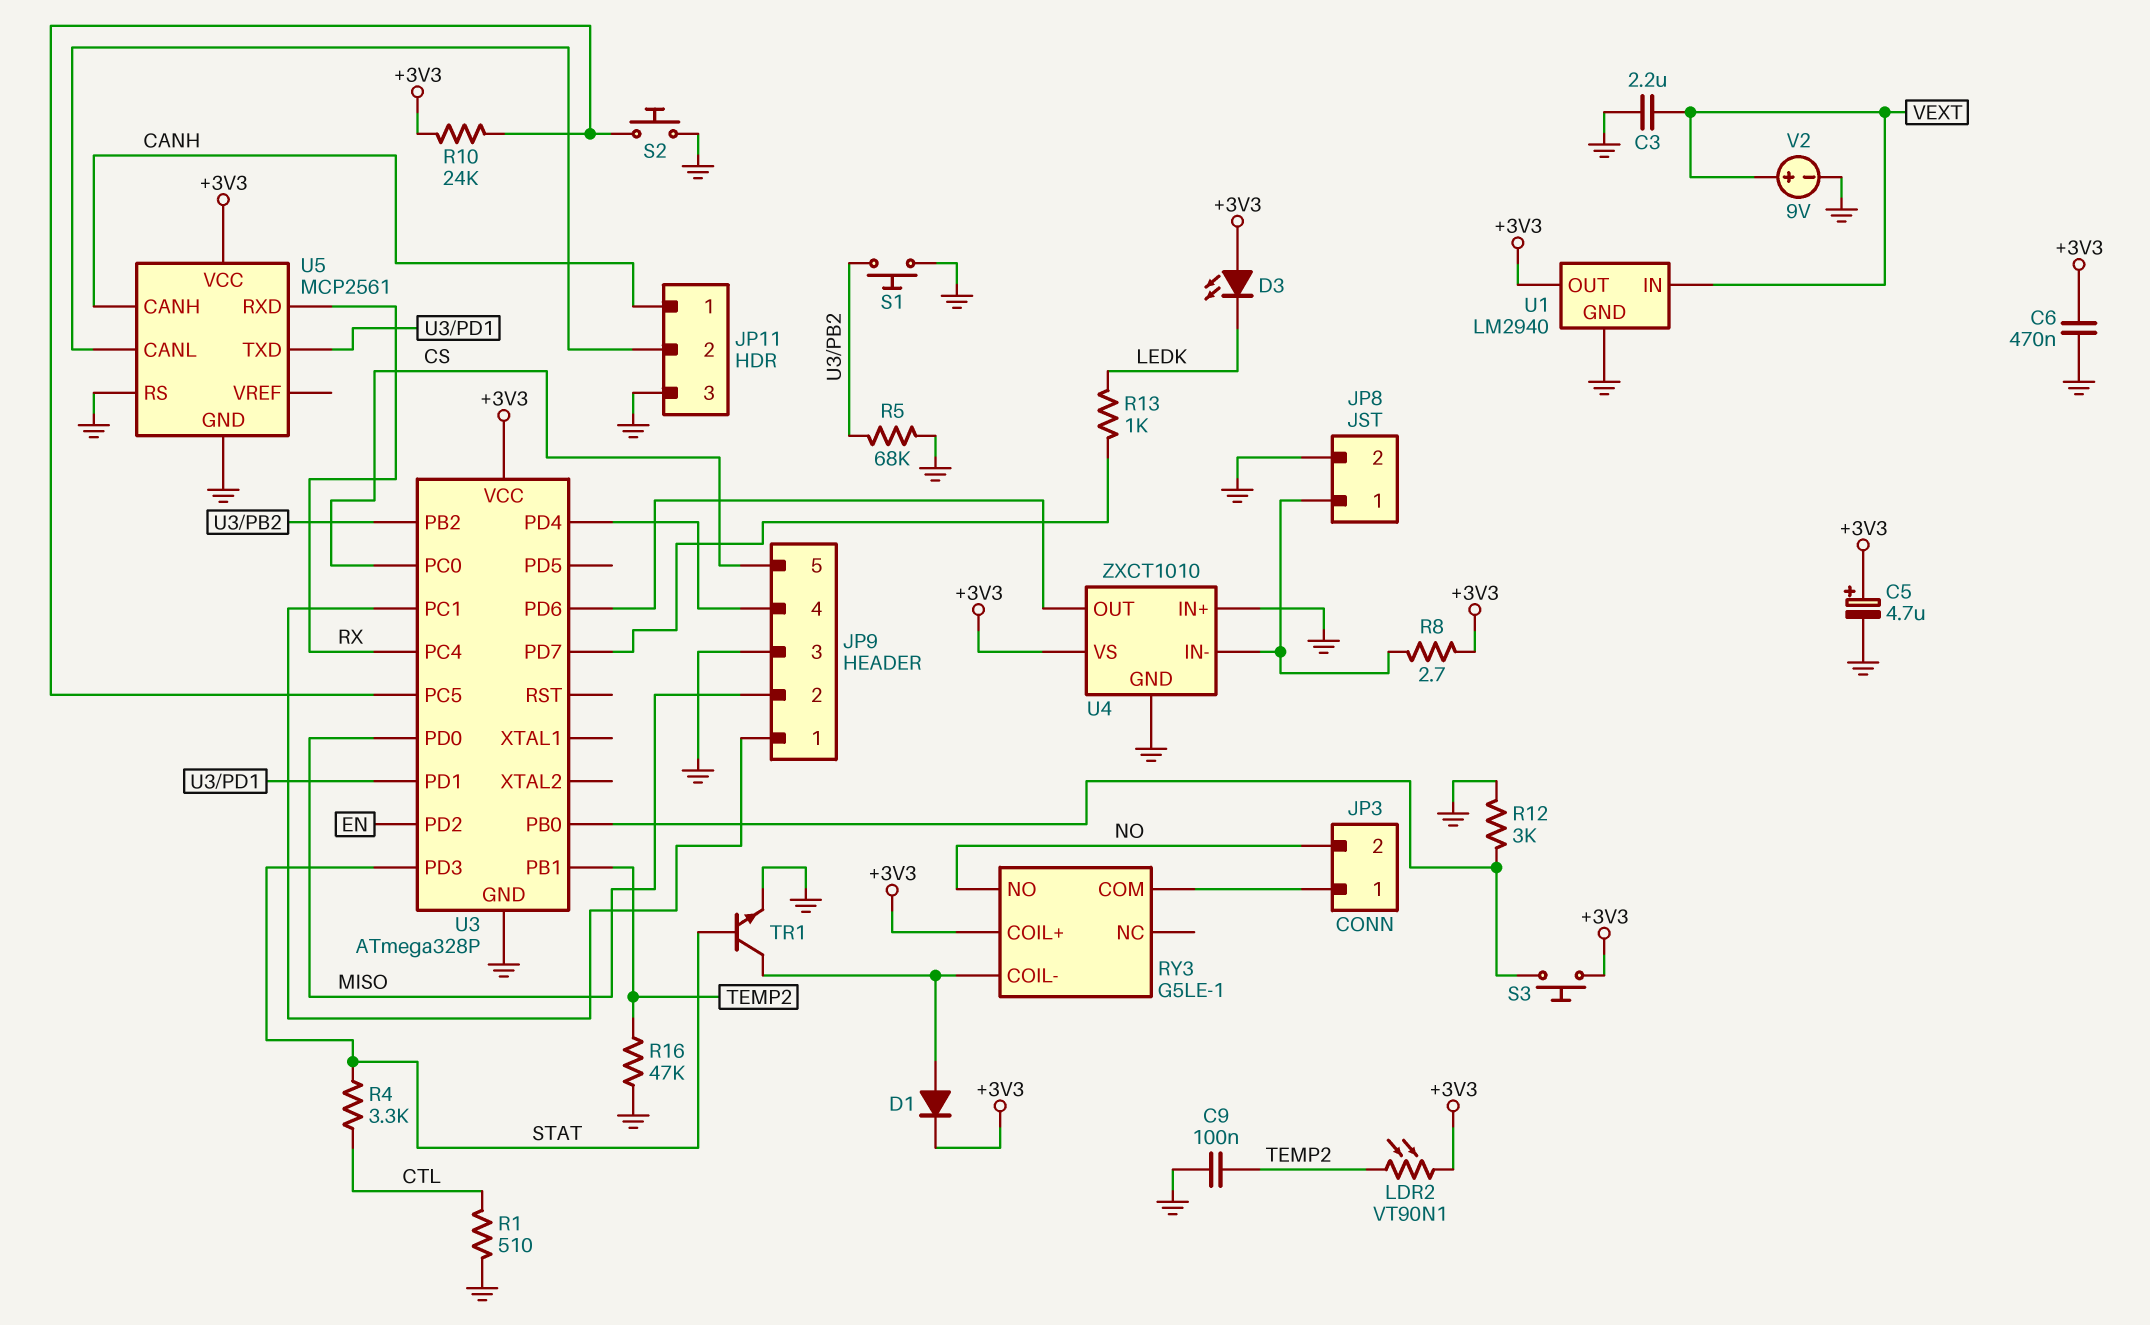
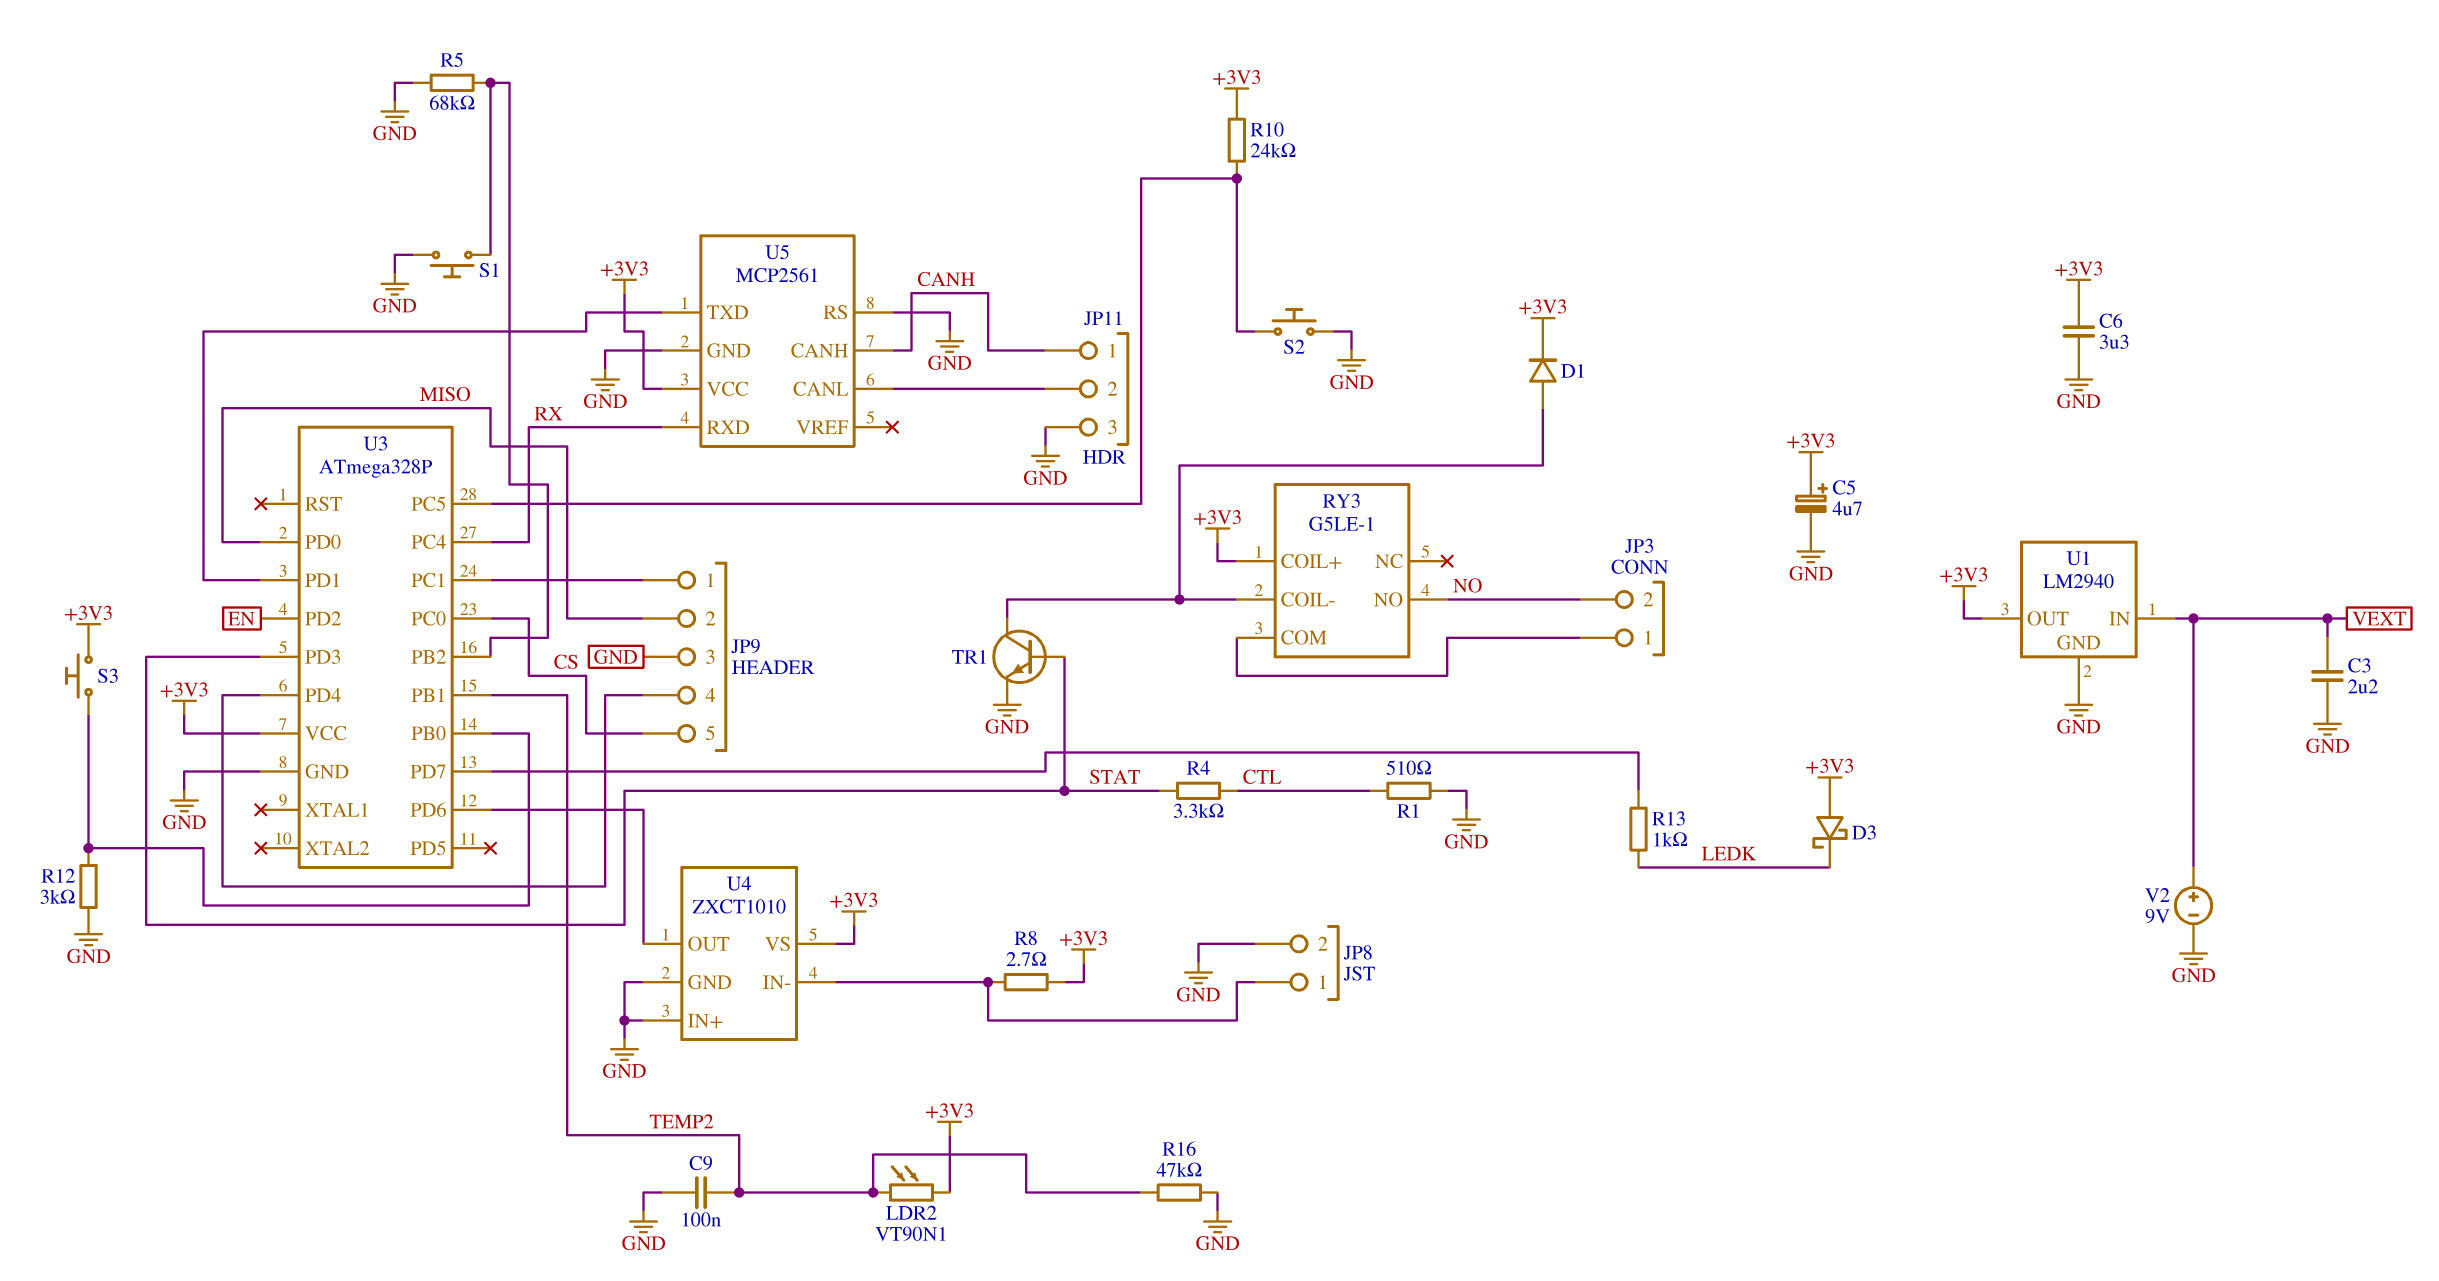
C6: 470nF (+3V3, GND) -> 3.3uF (+3V3, GND)
D3: LED (A +3V3, K LEDK) -> schottky (A +3V3, K LEDK)

